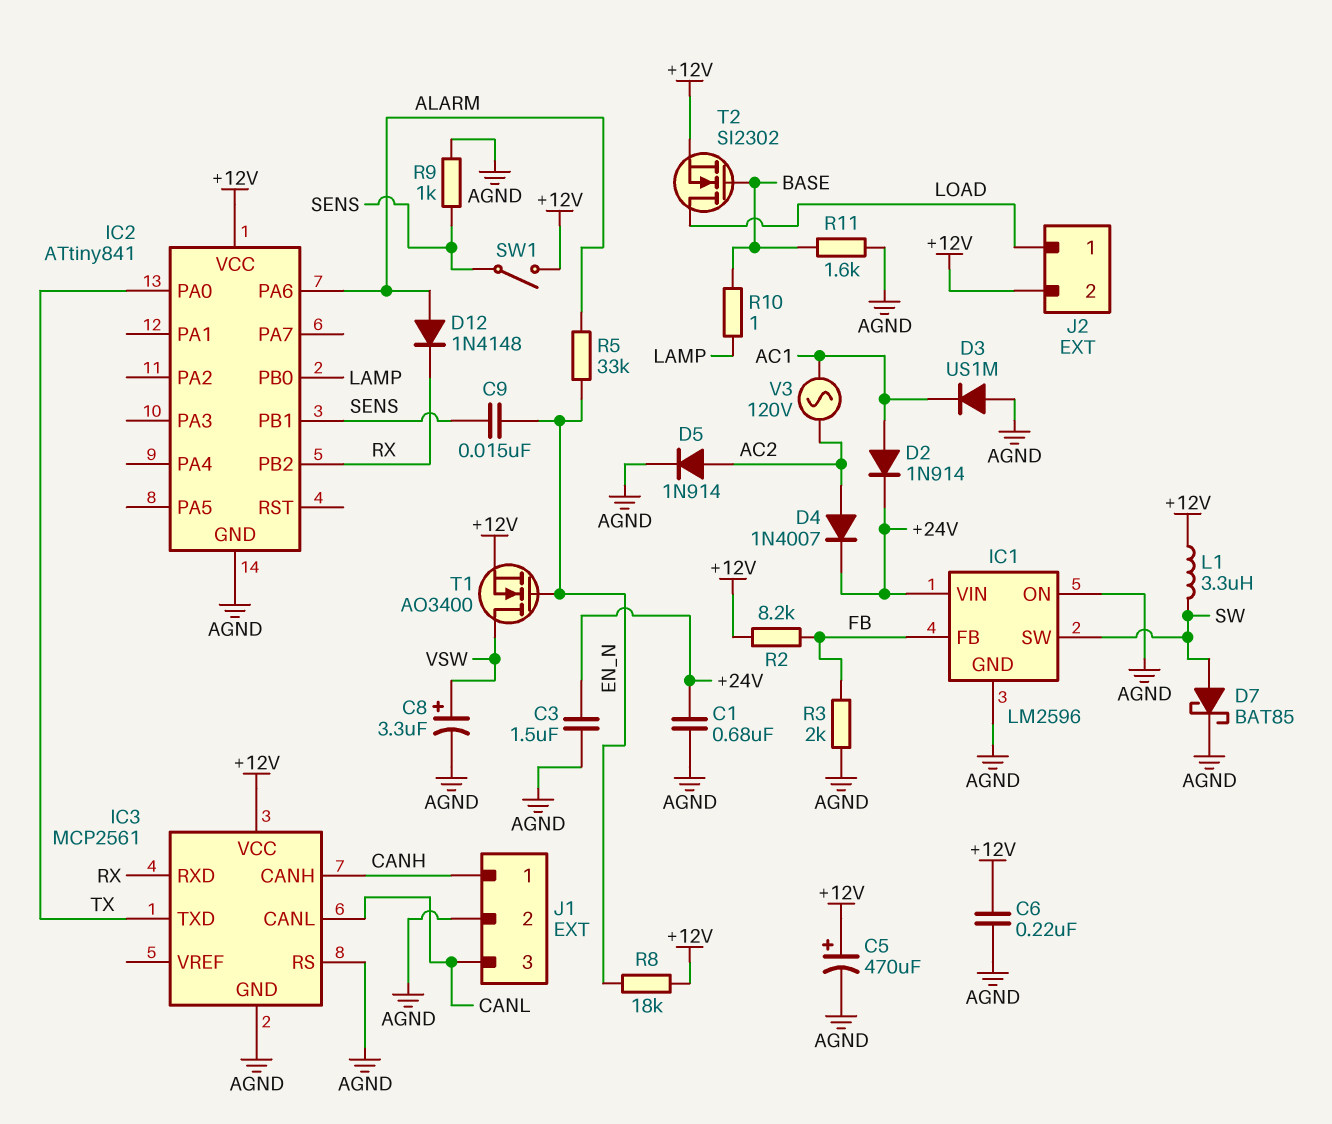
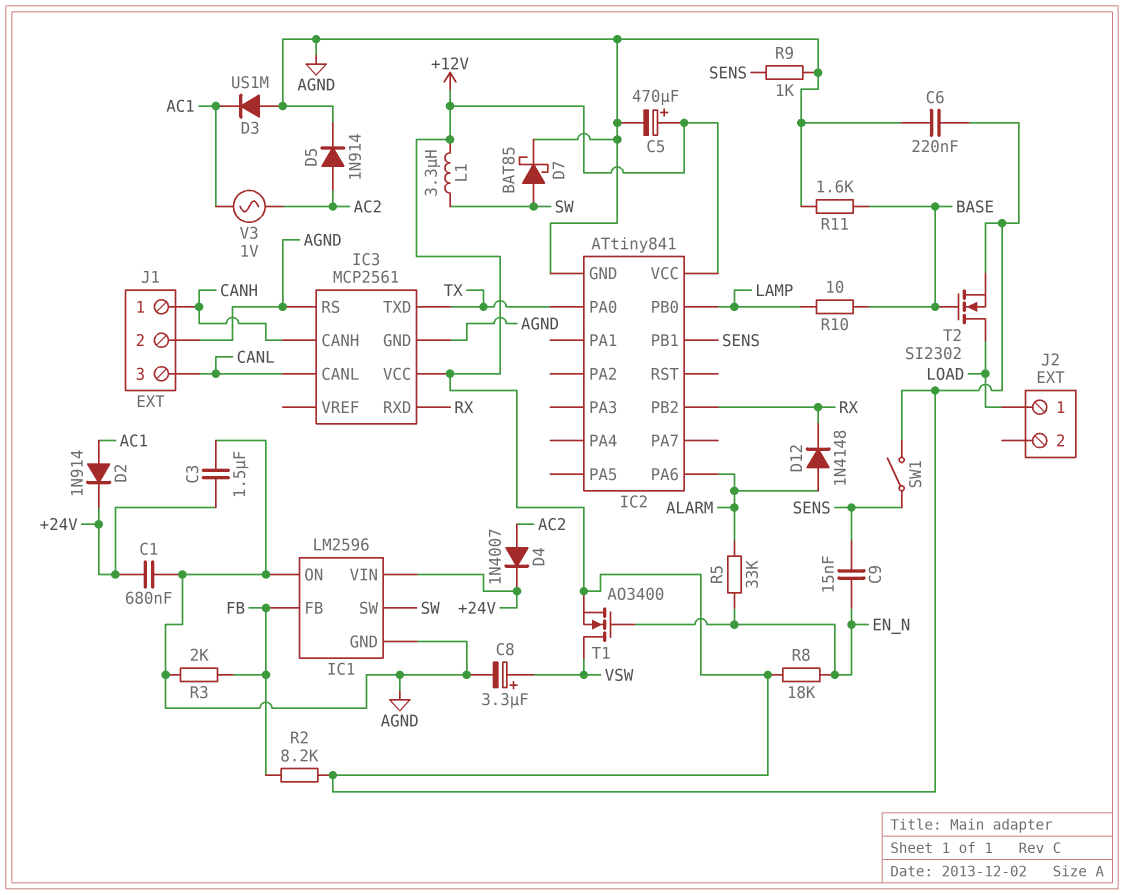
J2 pin 2: +12V -> none
R10: 1 (BASE, LAMP) -> 10 (BASE, LAMP)
V3: AC 120V (AC1, AC2) -> AC 1V (AC1, AC2)

